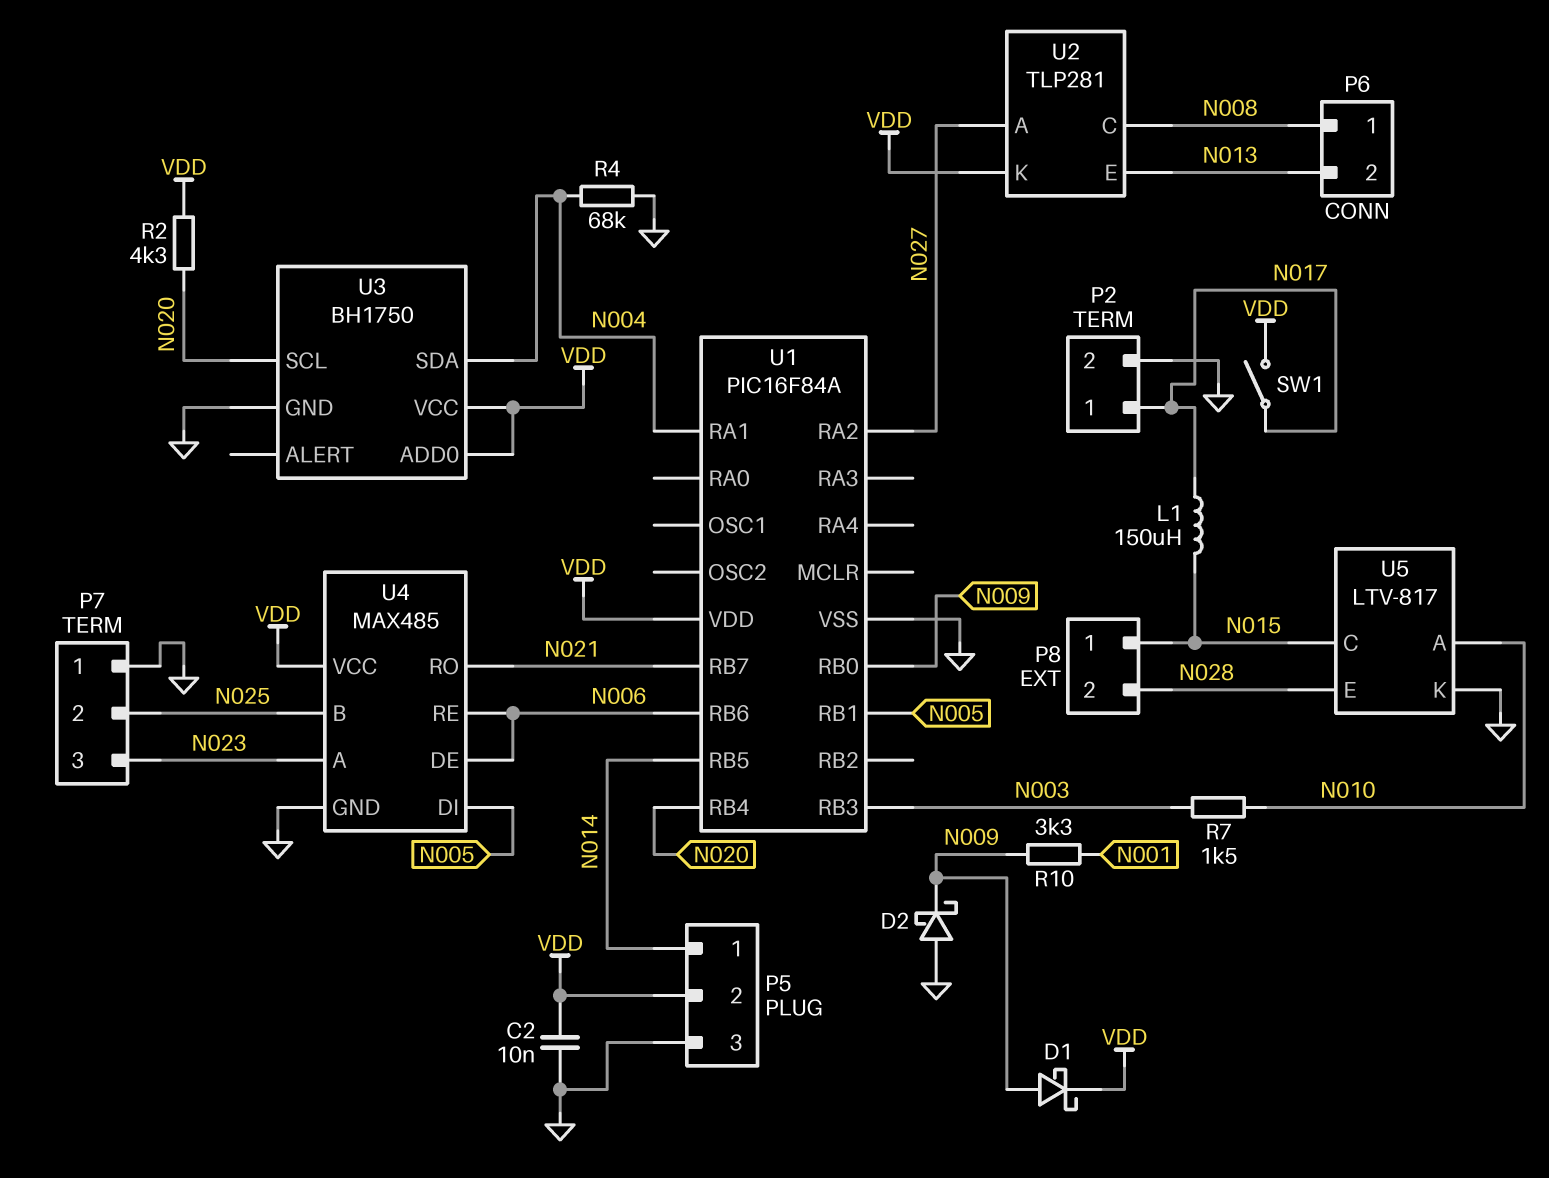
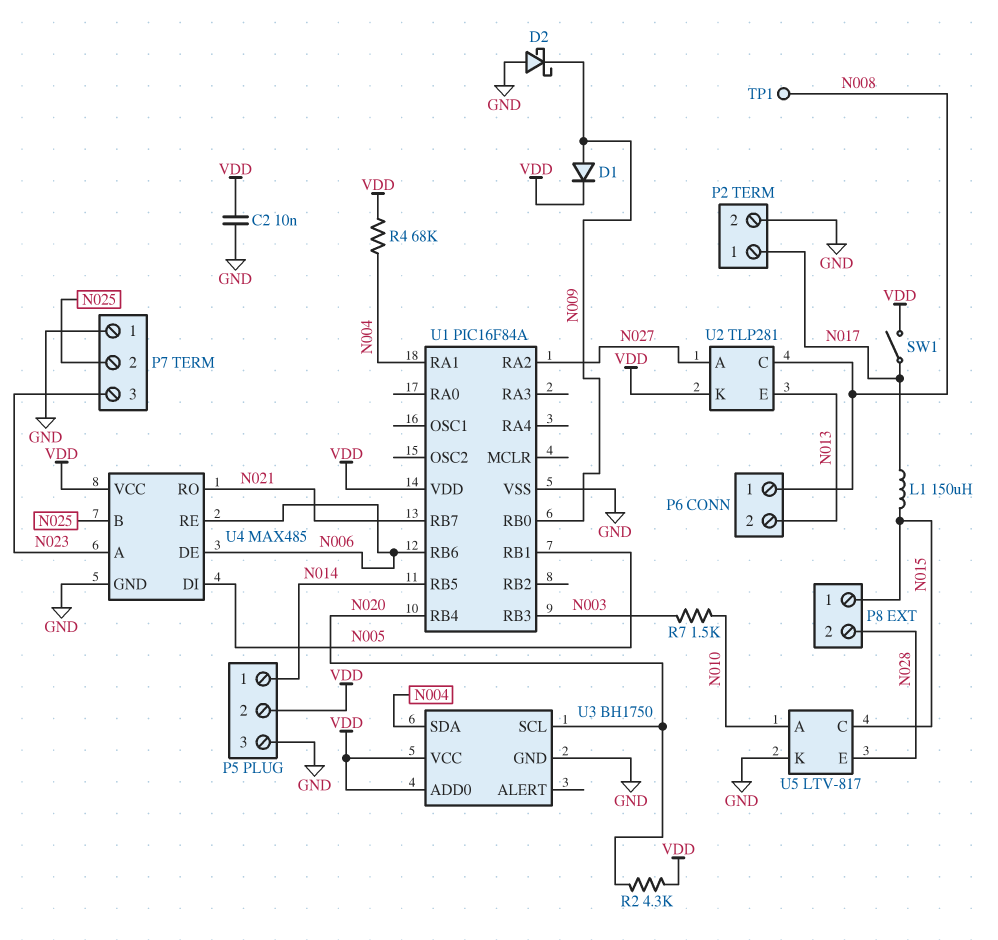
D1: schottky (A N009, K VDD) -> diode (A N009, K VDD)
R4: 68k (GND, N004) -> 68k (N004, VDD)
R10: 3.3k (N001, N009) -> none
TP1: none -> test point (N008)

